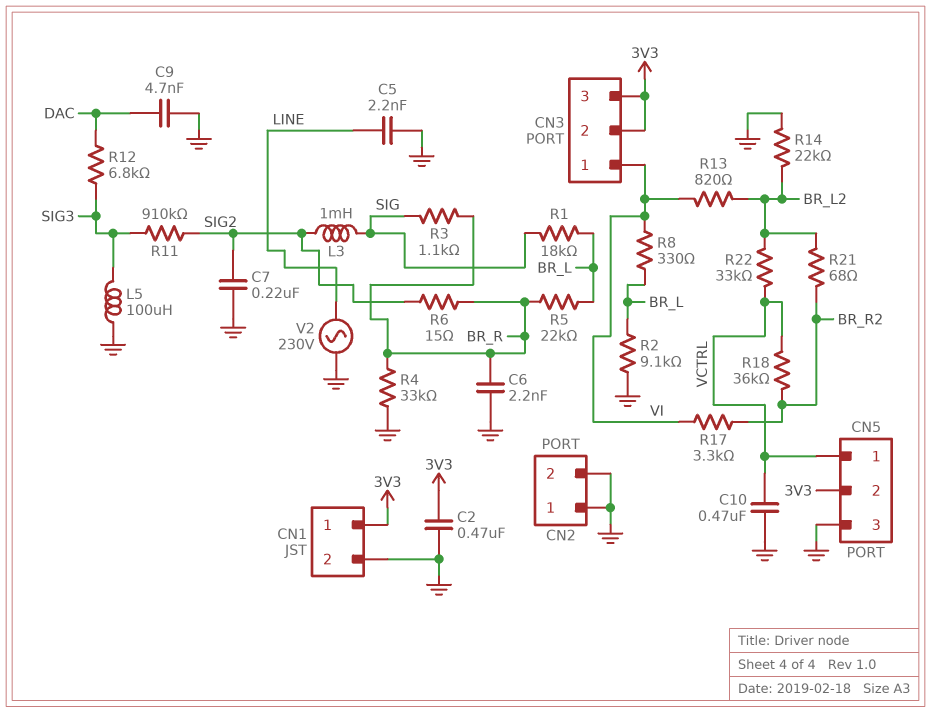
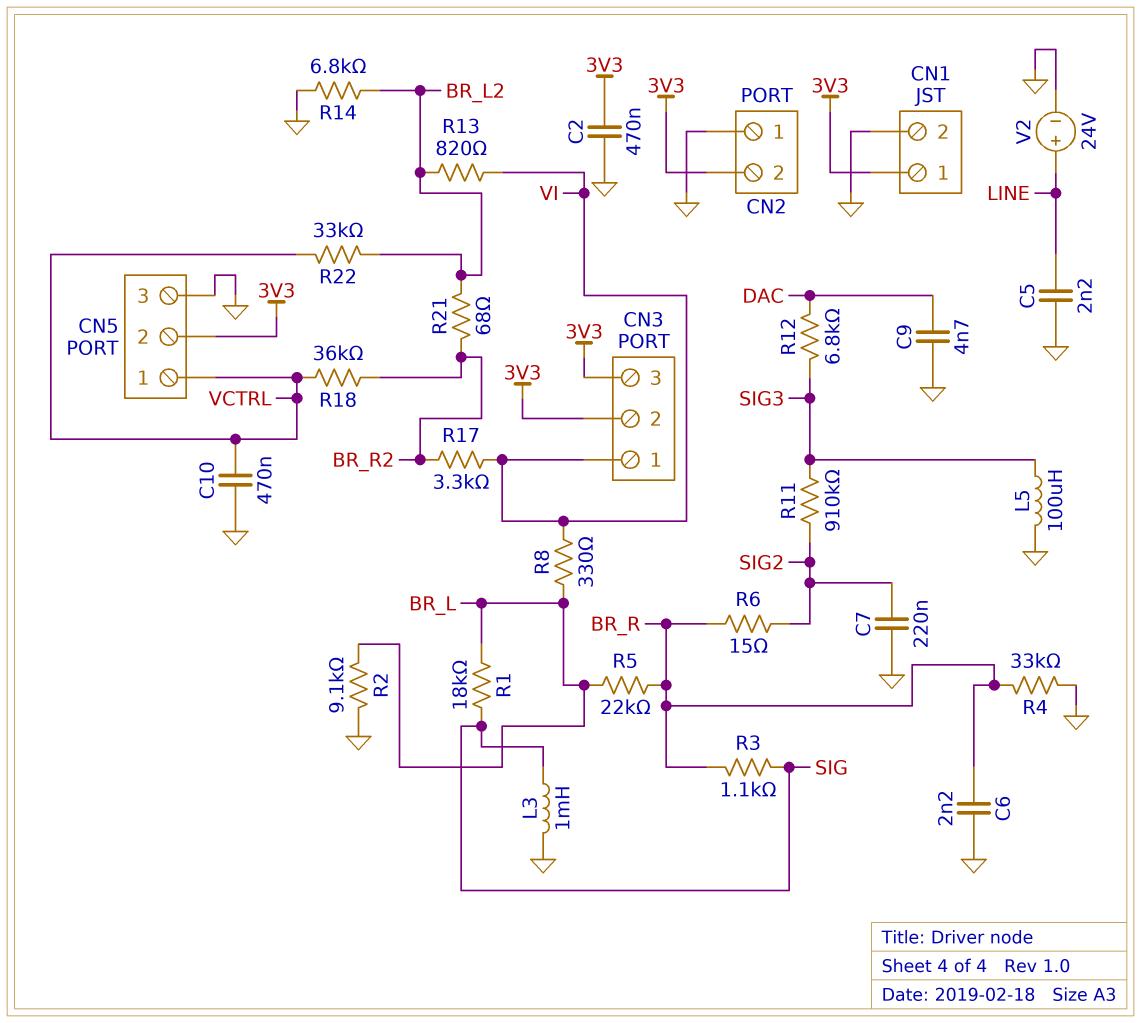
CN2 pin 2: GND -> 3V3
L3: 1mH (SIG, SIG2) -> 1mH (GND, SIG)
R14: 22k (BR_L2, GND) -> 6.8k (BR_L2, GND)
V2: AC 230V (GND, LINE) -> 24V (plus LINE, minus GND)

